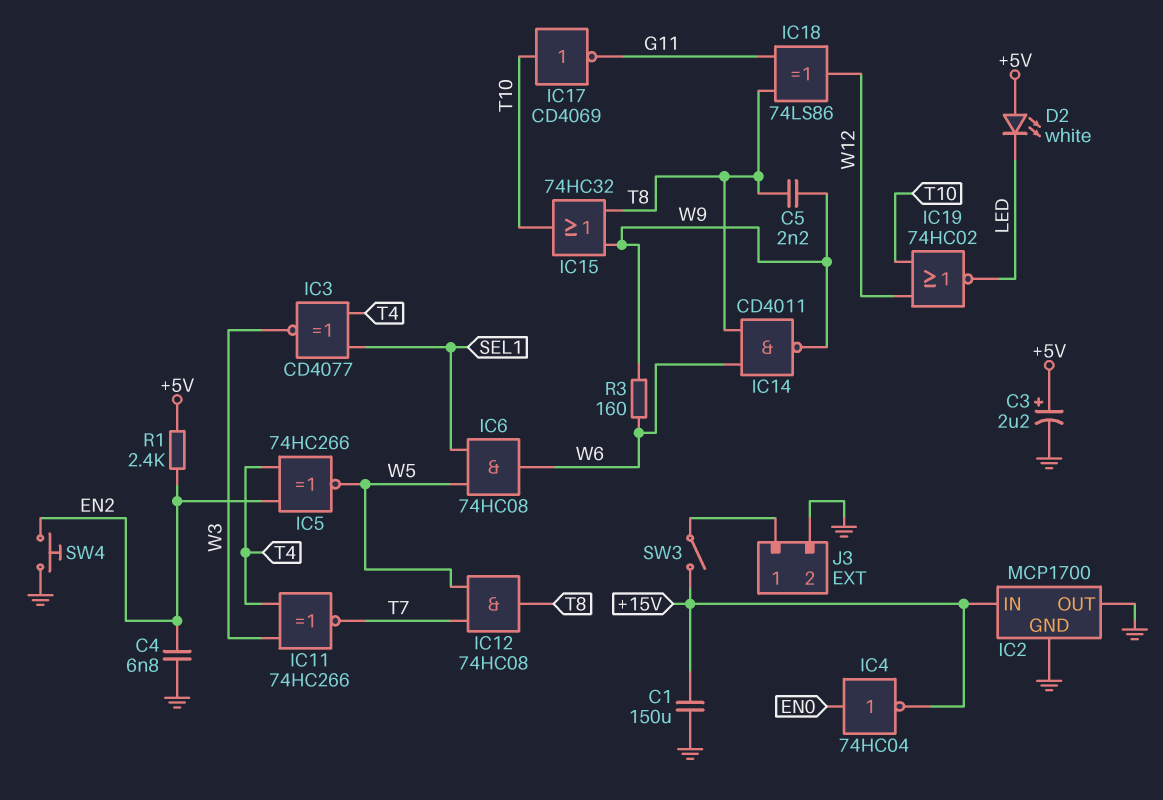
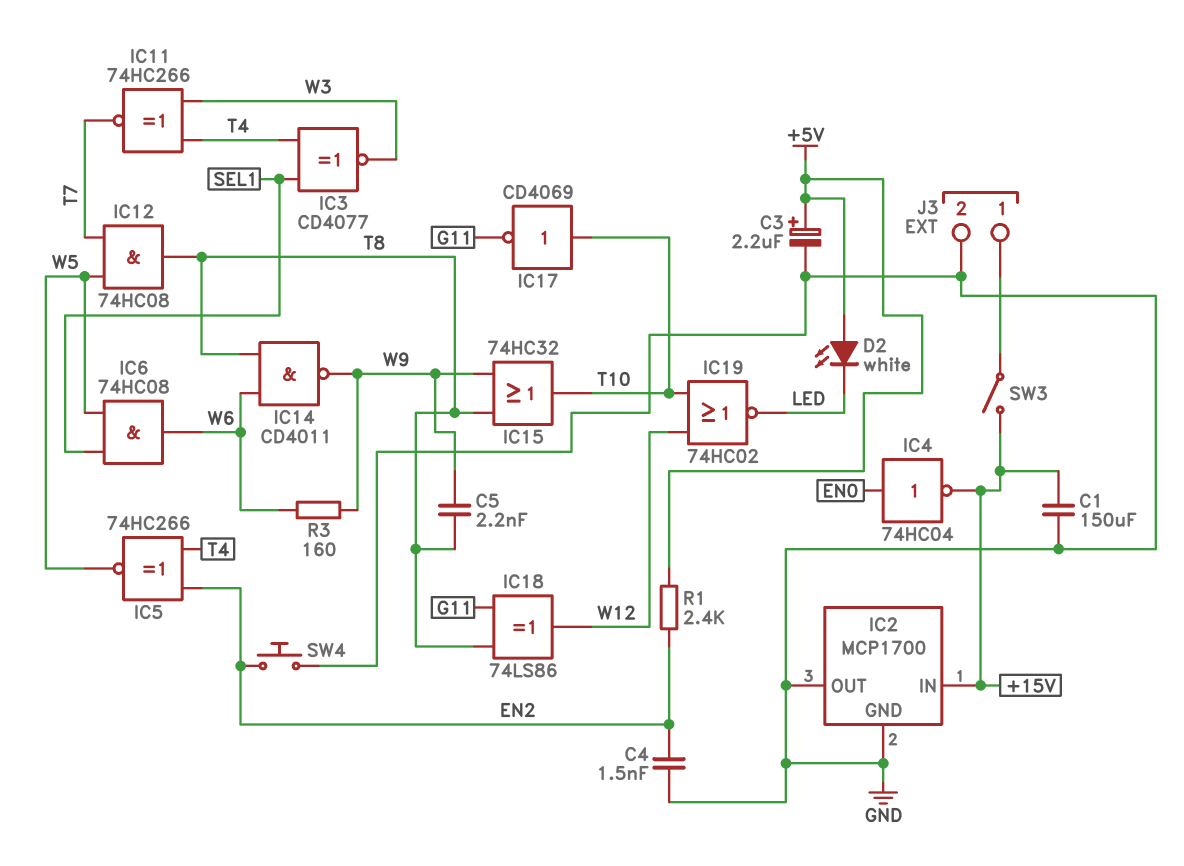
C4: 6.8nF (EN2, GND) -> 1.5nF (EN2, GND)

